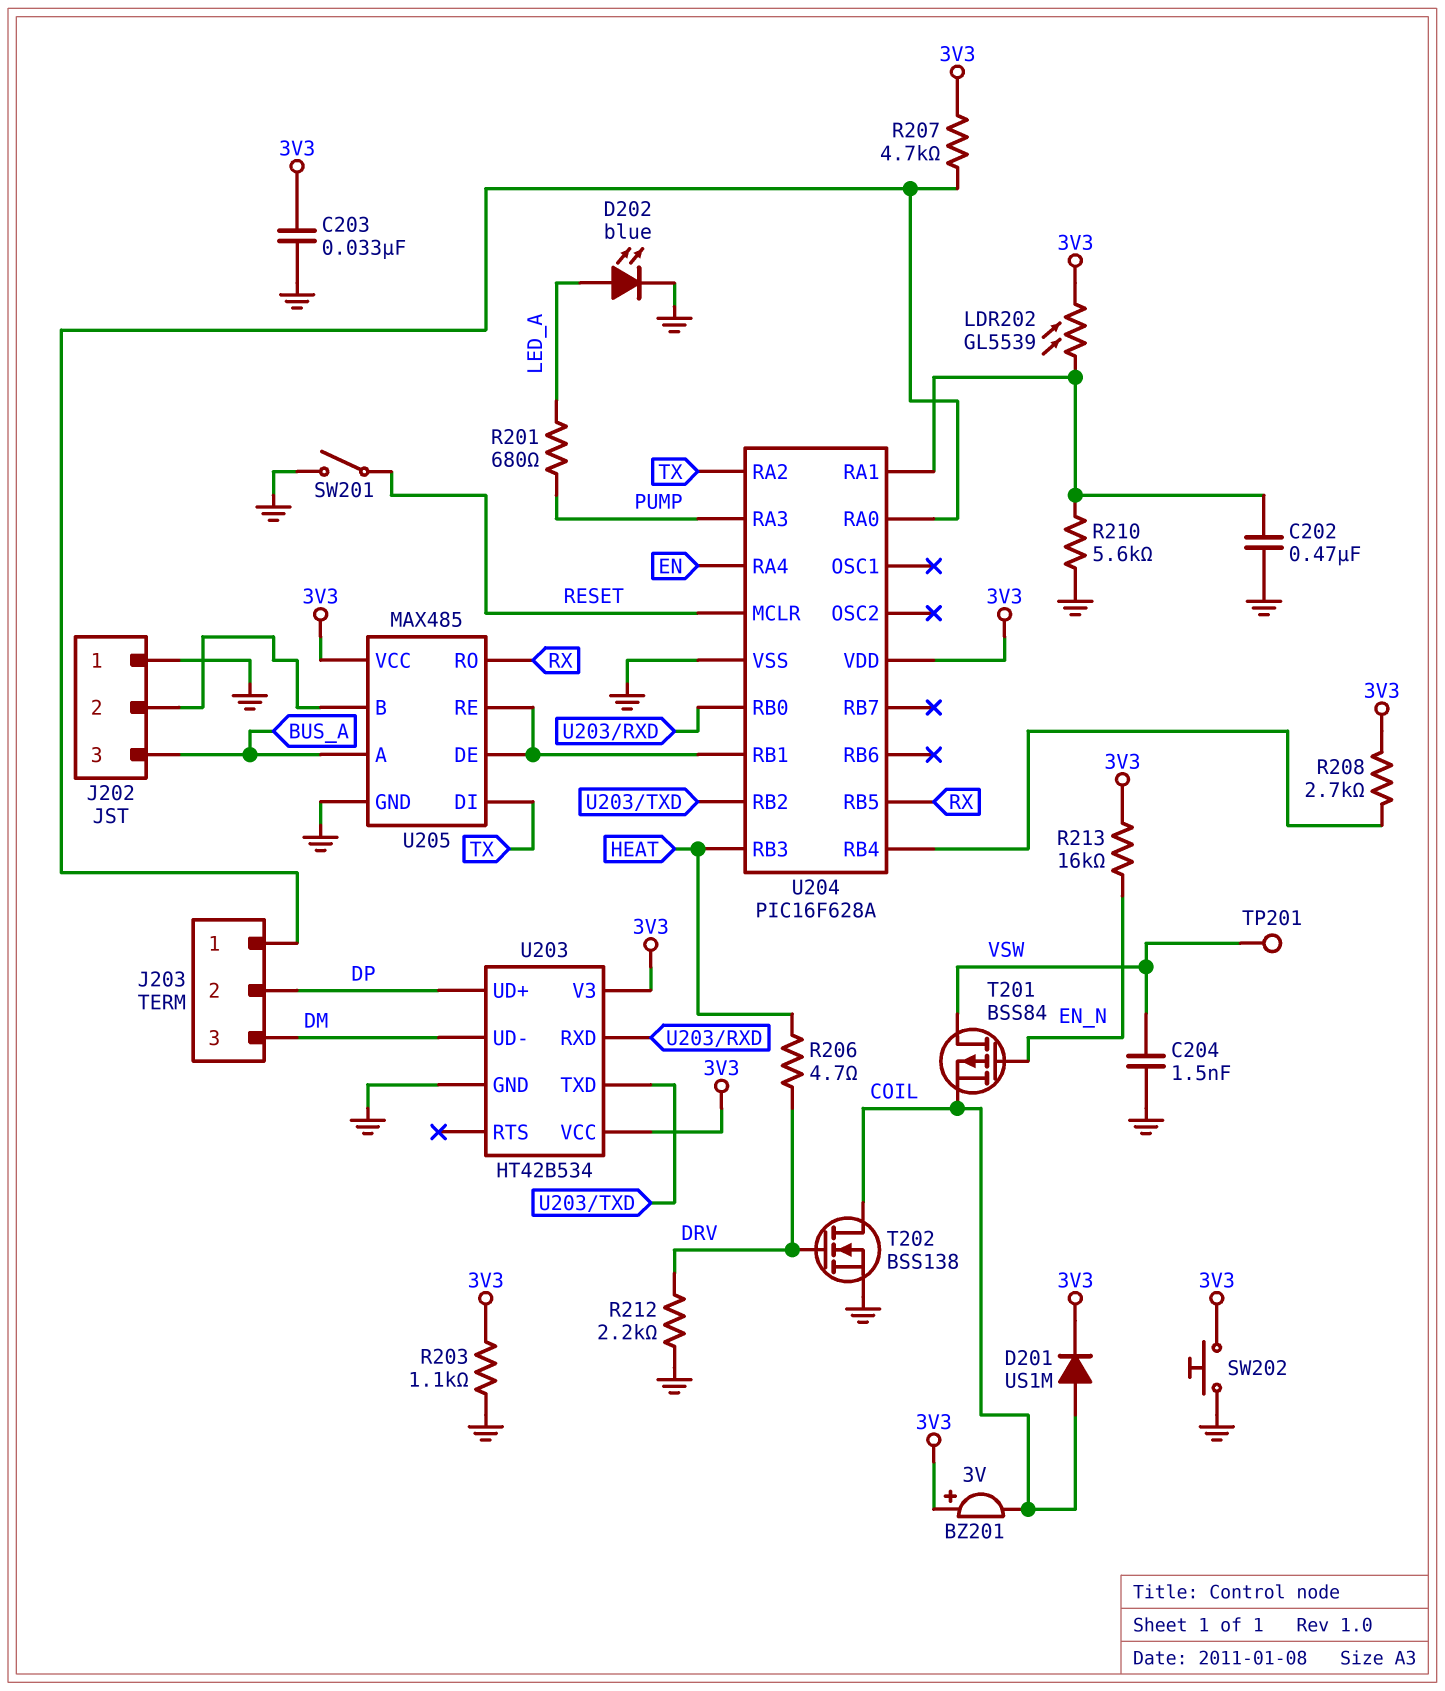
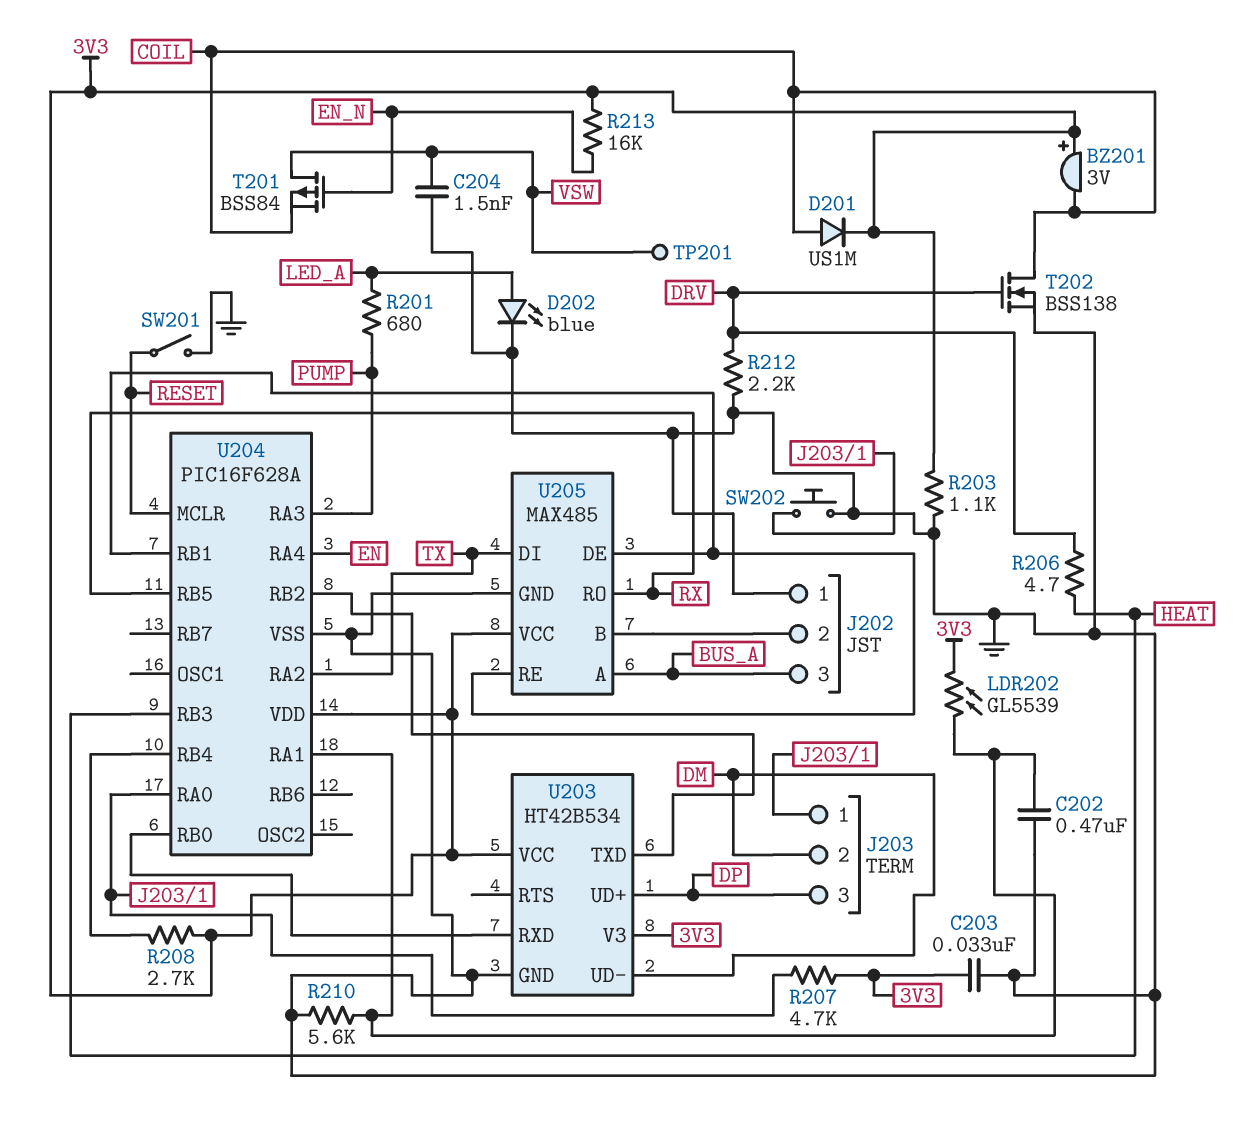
J203 pin 2: DP -> DM
J203 pin 3: DM -> DP
SW202: button (3V3, GND) -> button (GND, J203/1)

